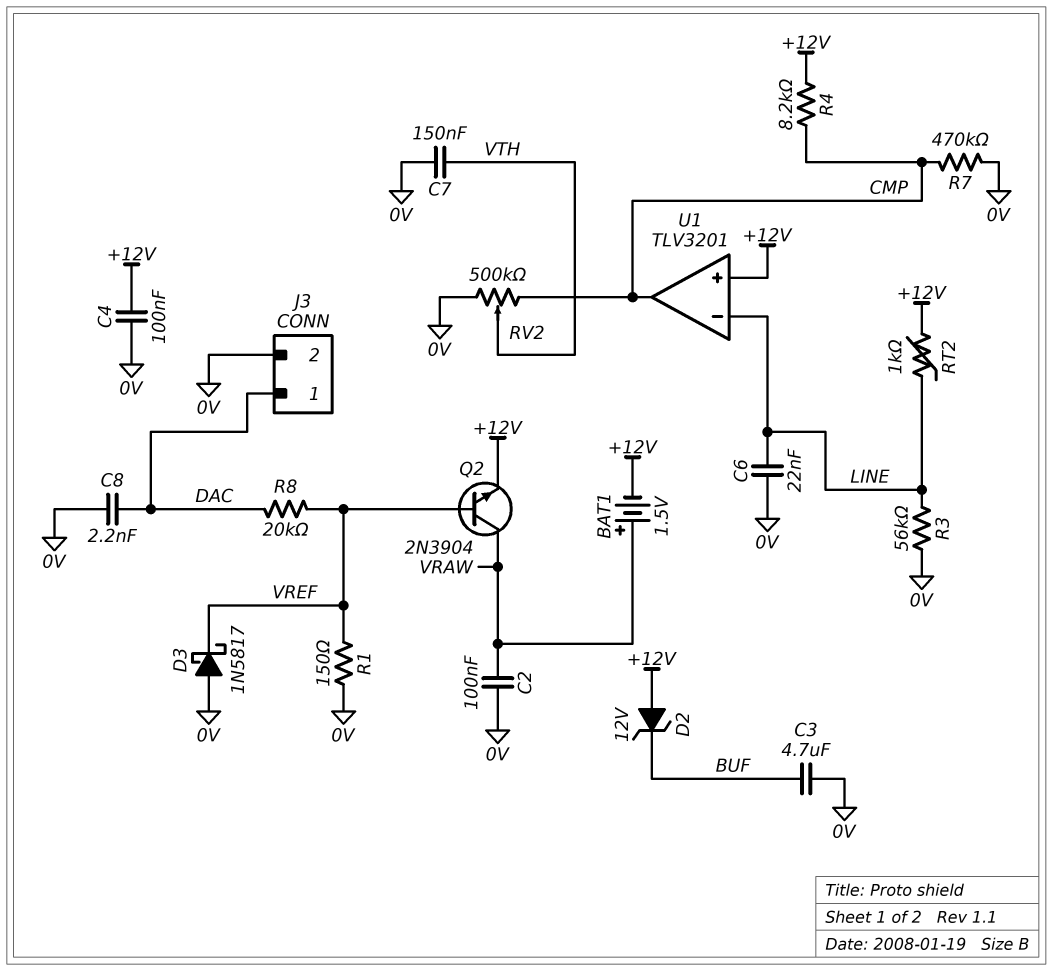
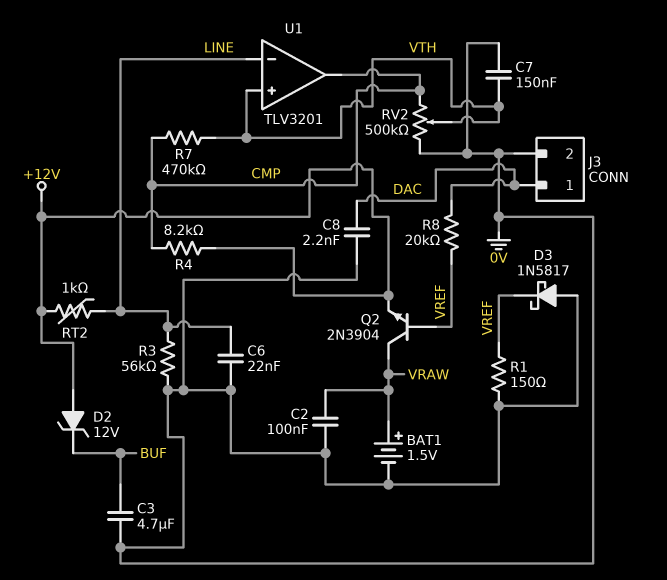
BAT1: 1.5V (plus VRAW, minus +12V) -> 1.5V (plus VRAW, minus 0V)
C4: 100nF (+12V, 0V) -> none
R7: 470k (0V, CMP) -> 470k (CMP, VTH)
U1 pin in+: +12V -> VTH

